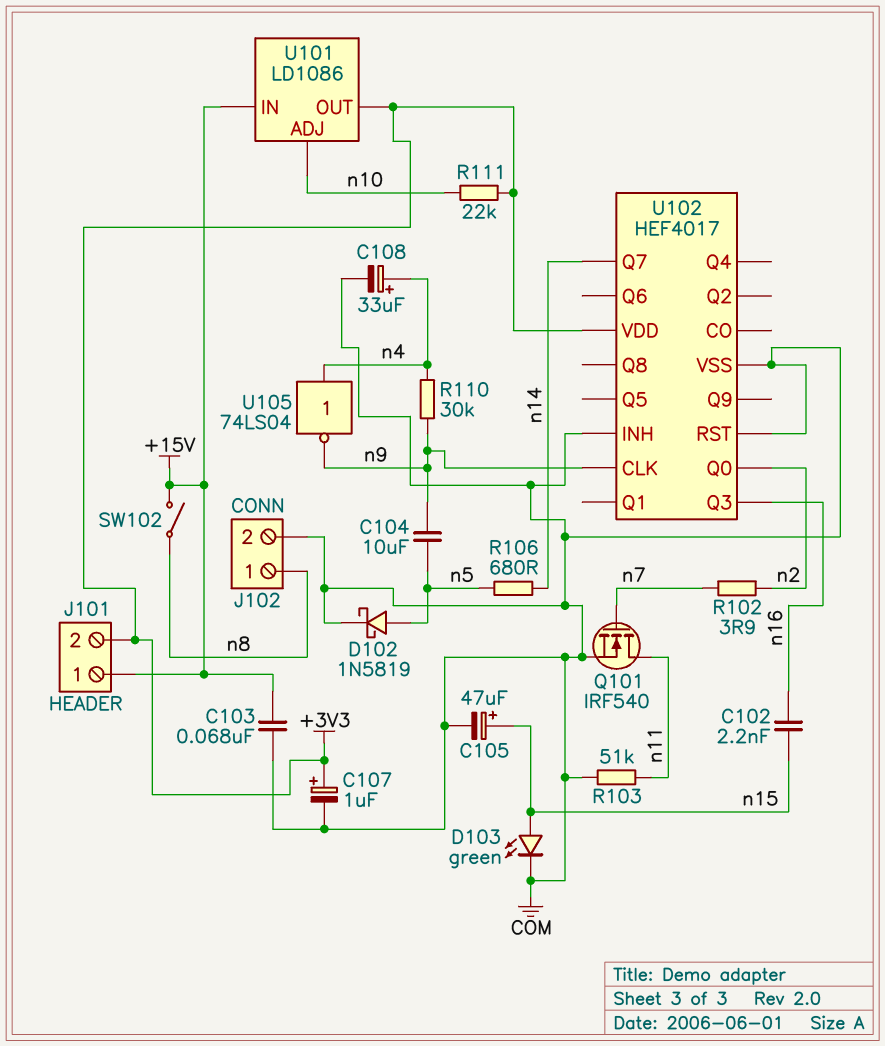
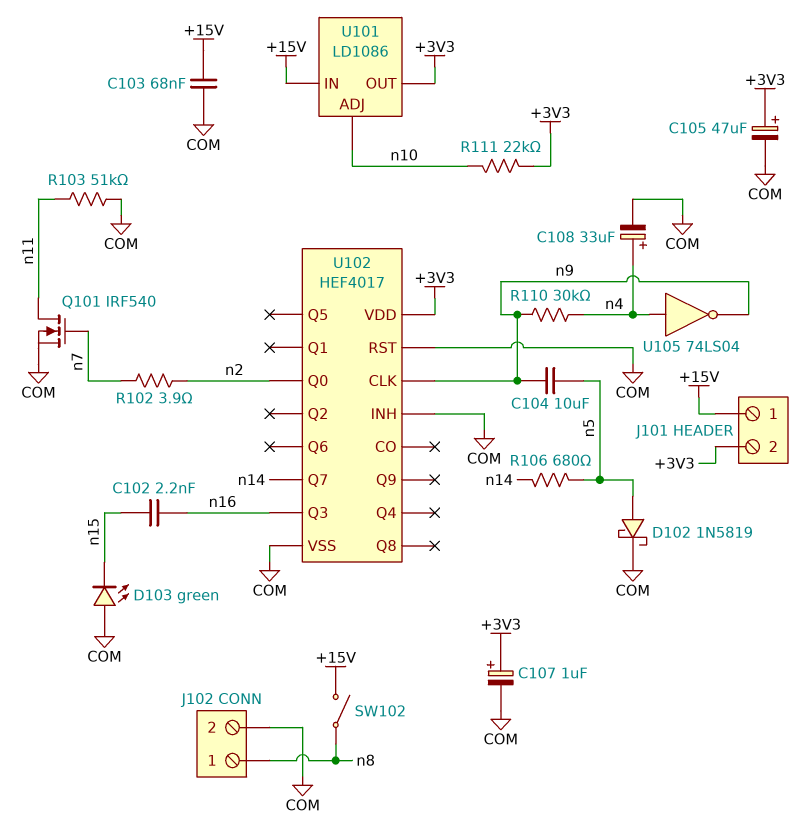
C105: 47uF (plus n15, minus COM) -> 47uF (plus +3V3, minus COM)
D103: LED green (A n15, K COM) -> LED green (A COM, K n15)

